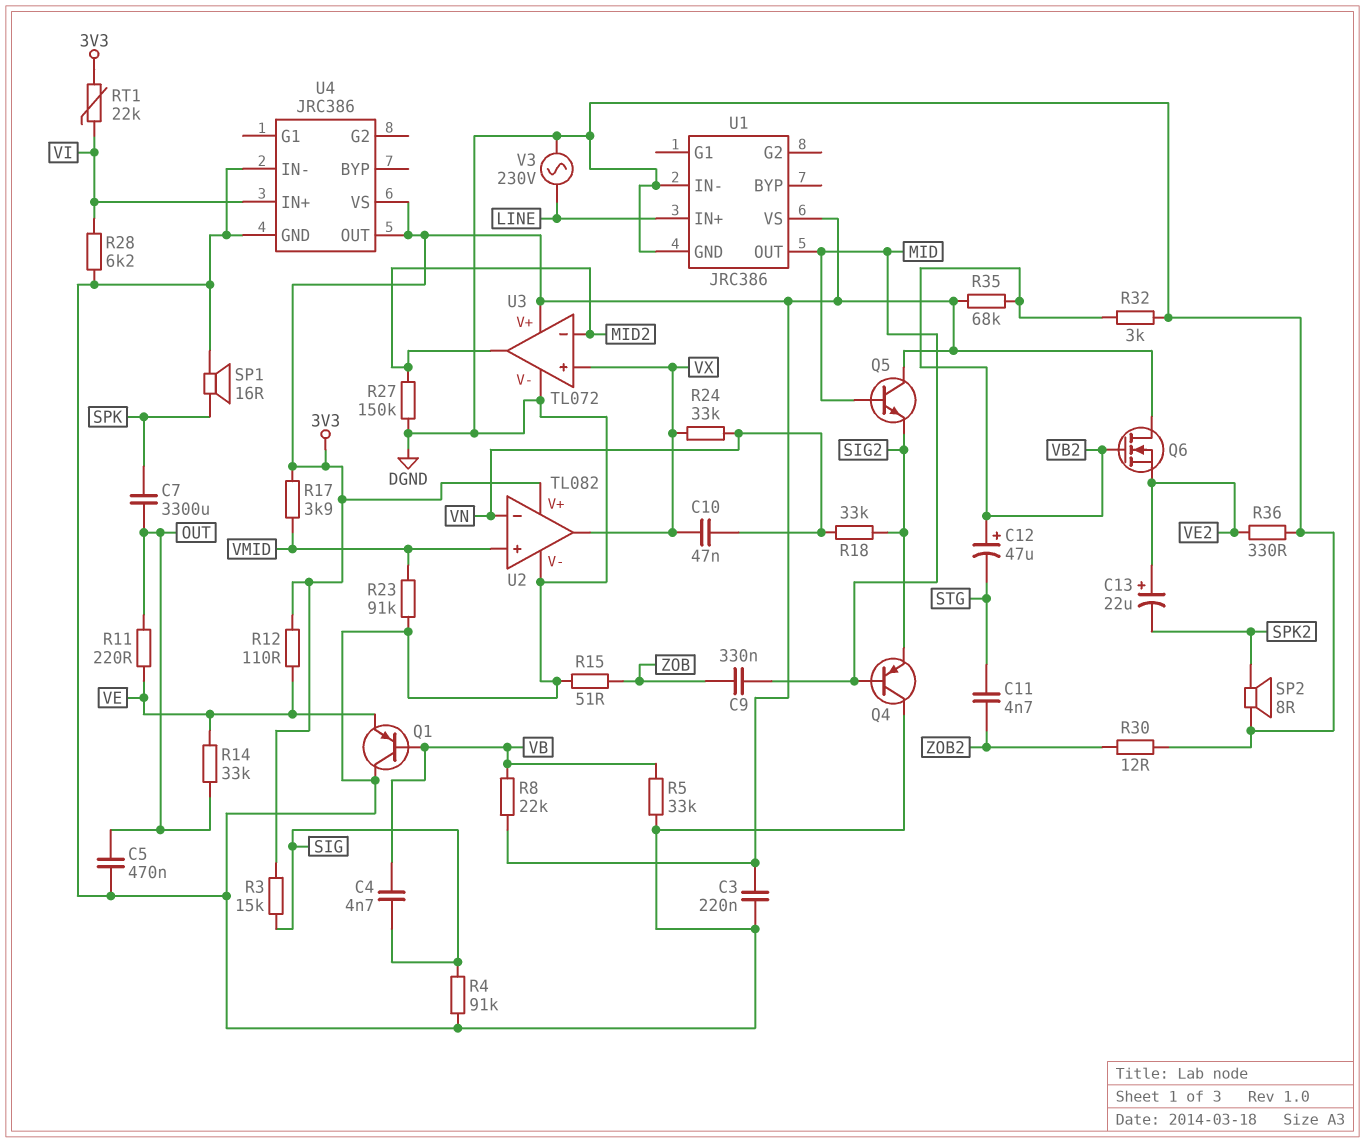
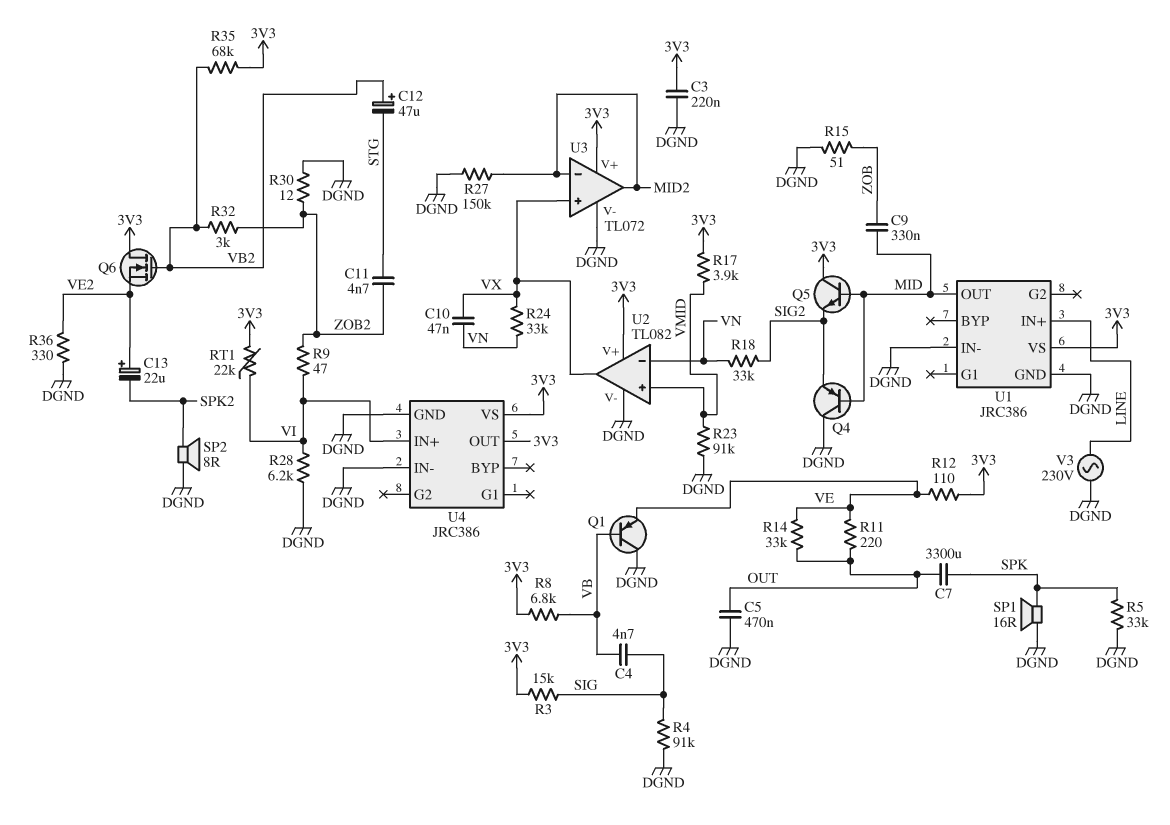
R5: 33k (DGND, VB) -> 33k (DGND, SPK)
R8: 22k (3V3, VB) -> 6.8k (3V3, VB)
R9: none -> 47 (VI, ZOB2)
R32: 3k (DGND, VB2) -> 3k (VB2, ZOB2)

